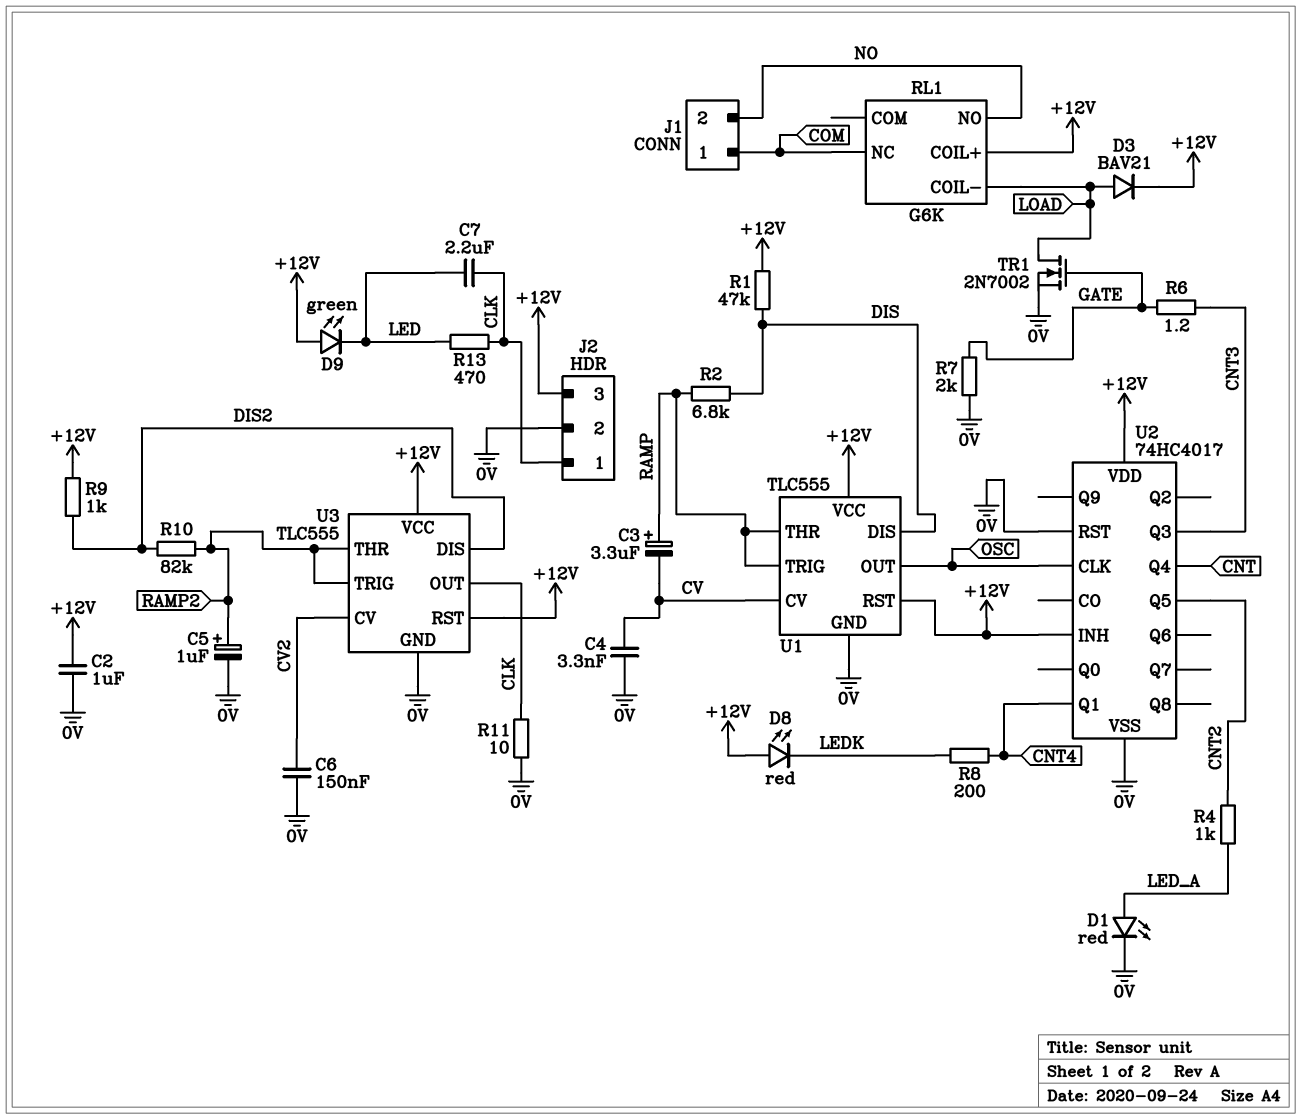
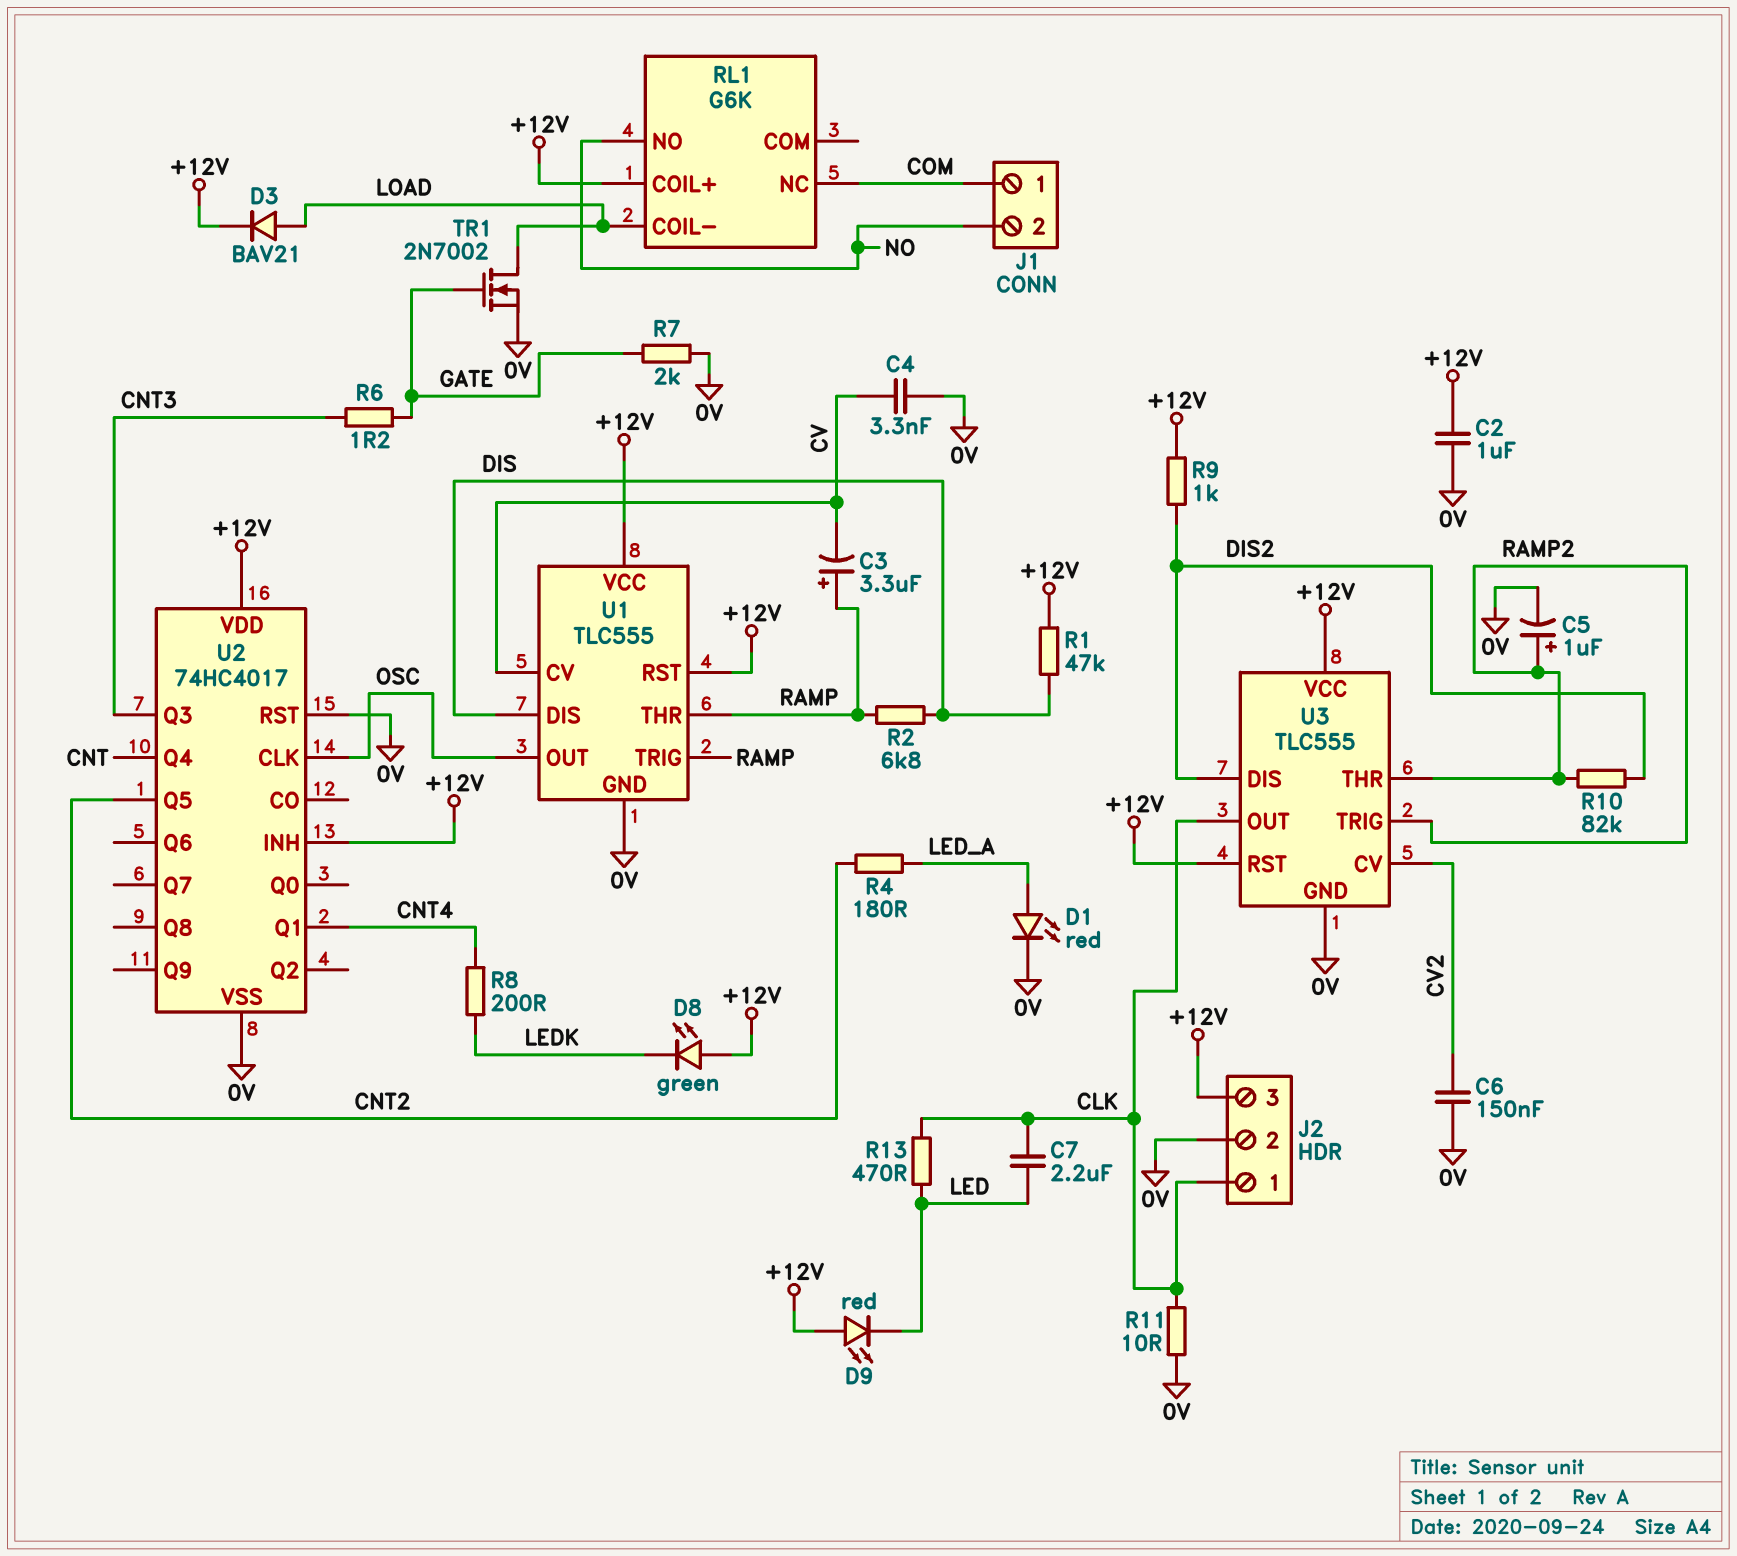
D8: LED red (A +12V, K LEDK) -> LED green (A +12V, K LEDK)
D9: LED green (A +12V, K LED) -> LED red (A +12V, K LED)
R4: 1k (CNT2, LED_A) -> 180 (CNT2, LED_A)

